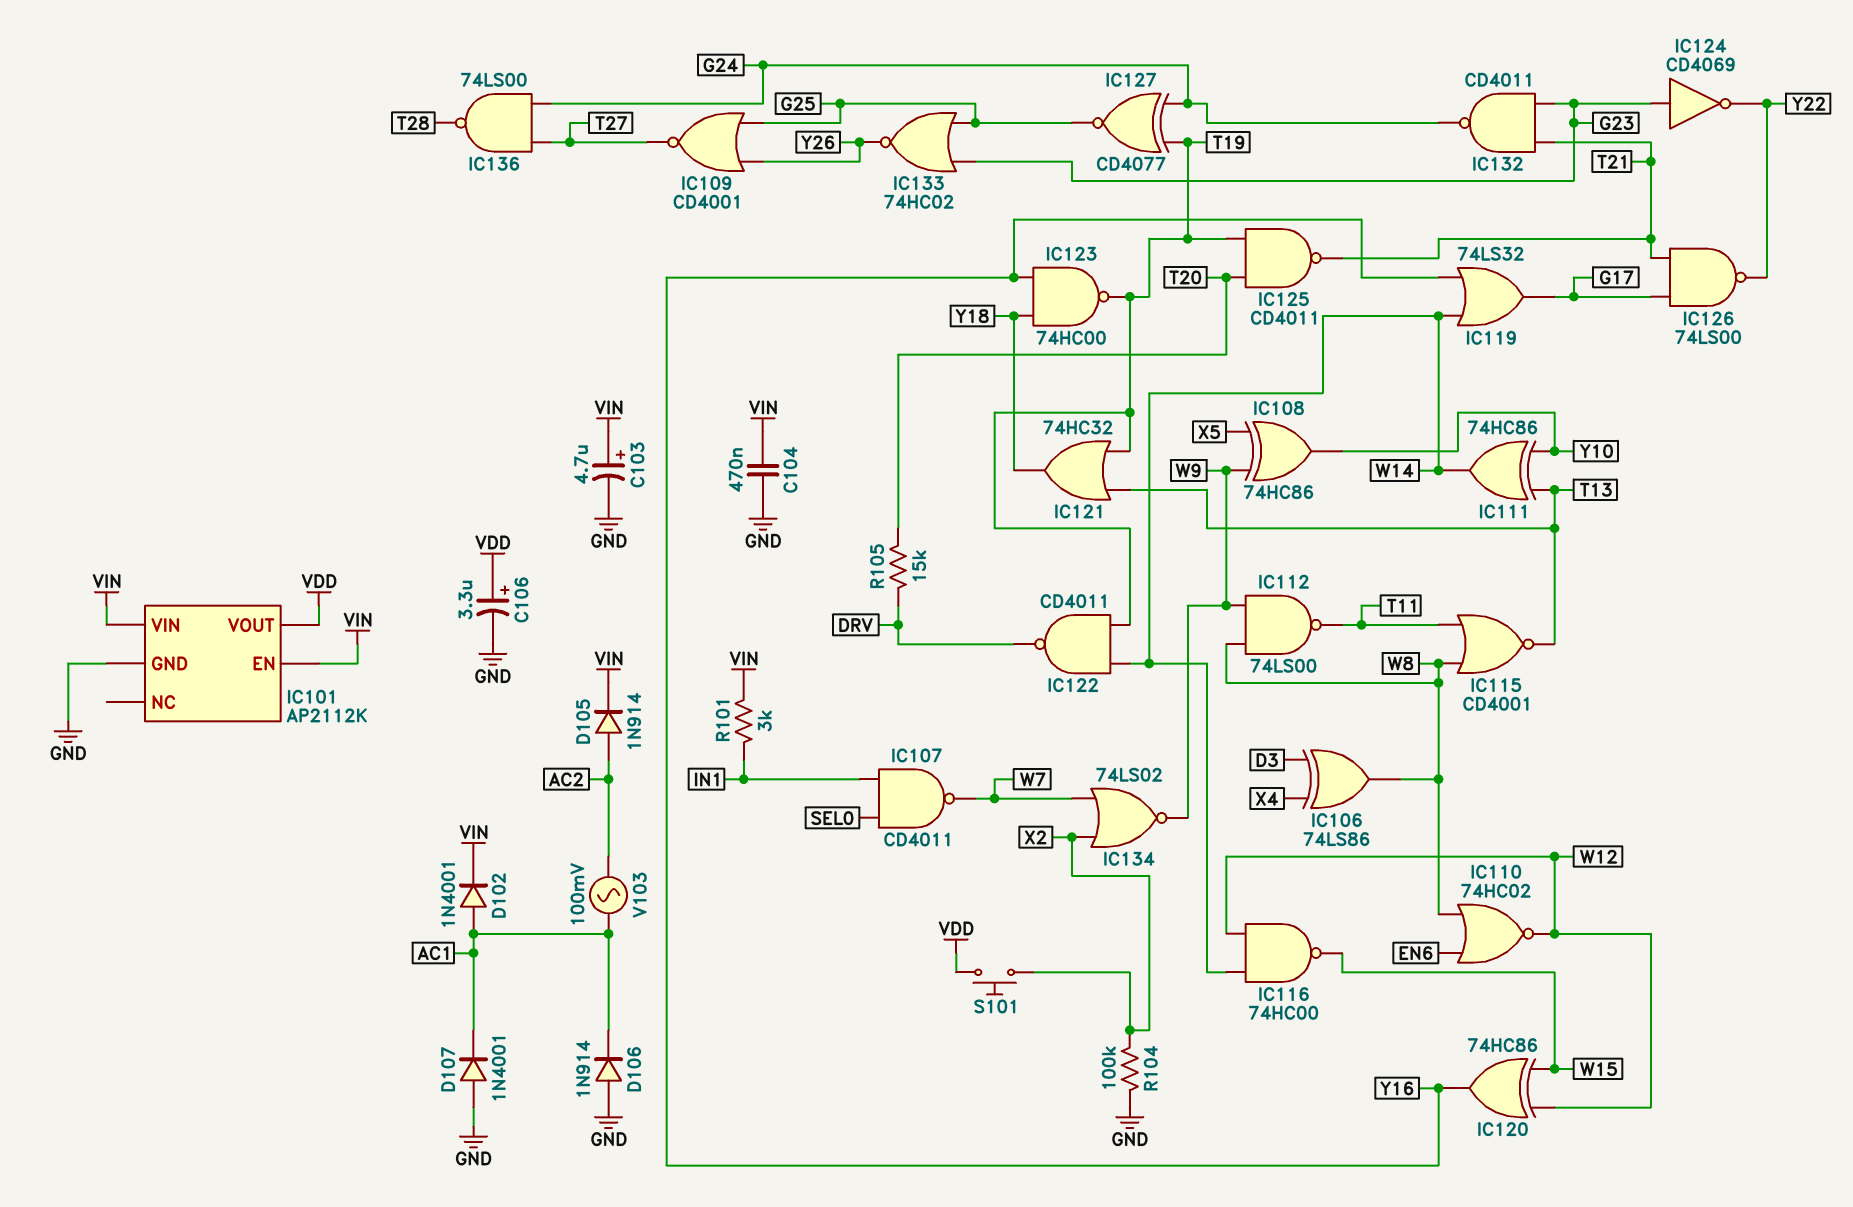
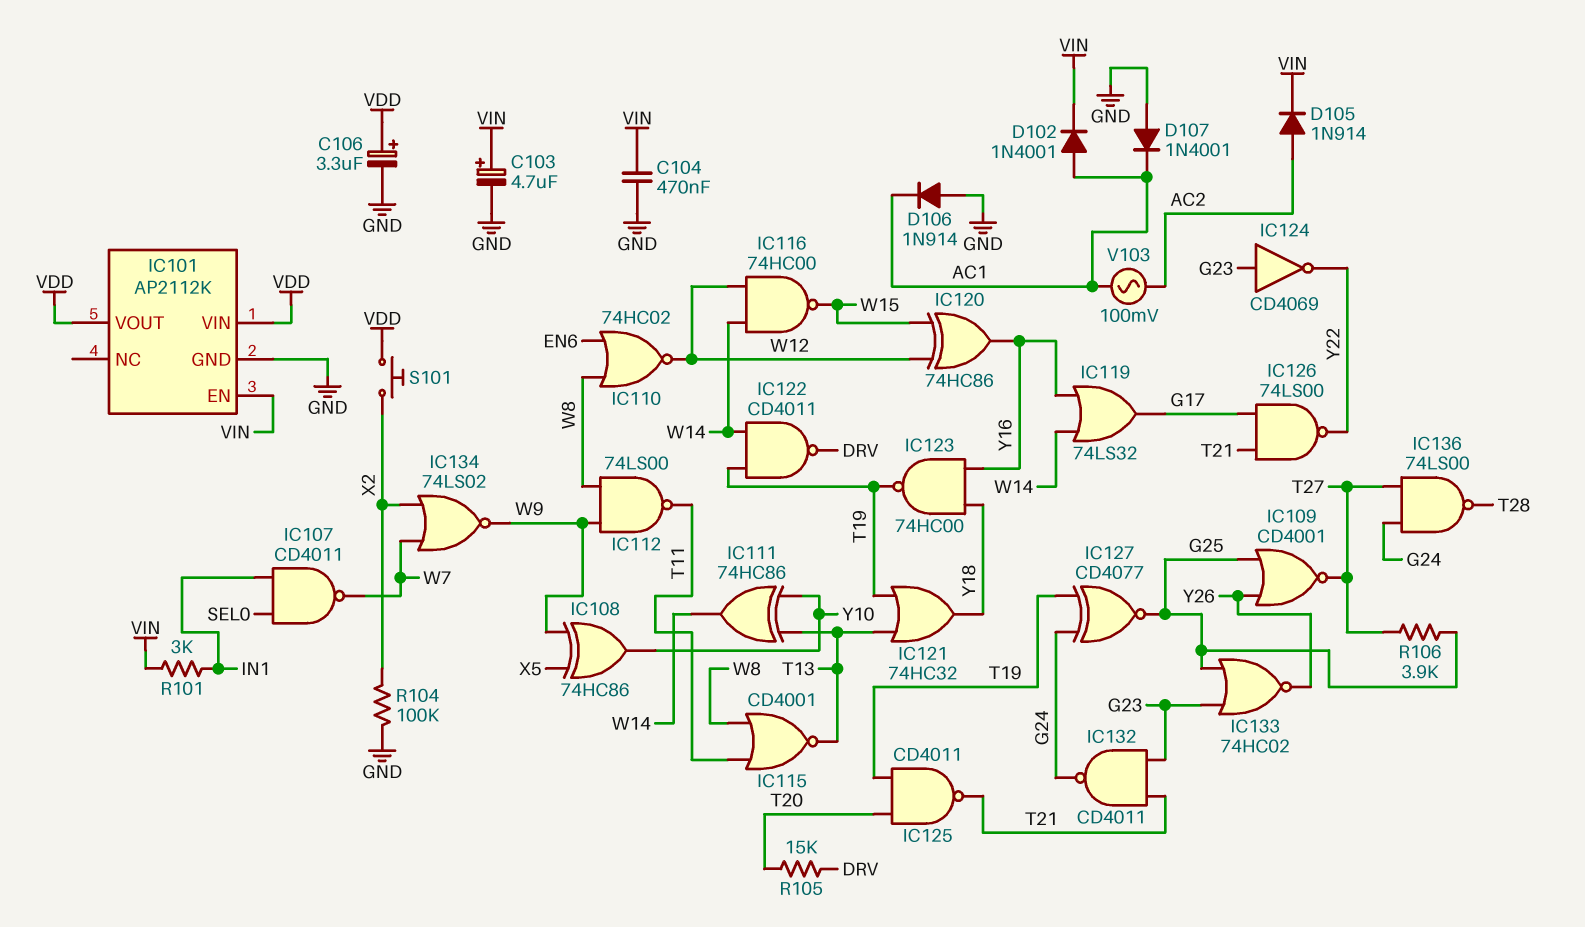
IC101 pin VIN: VIN -> VDD
IC106: XOR 74LS86 (in D3, in X4, out W8) -> none
R106: none -> 3.9k (G25, T27)

